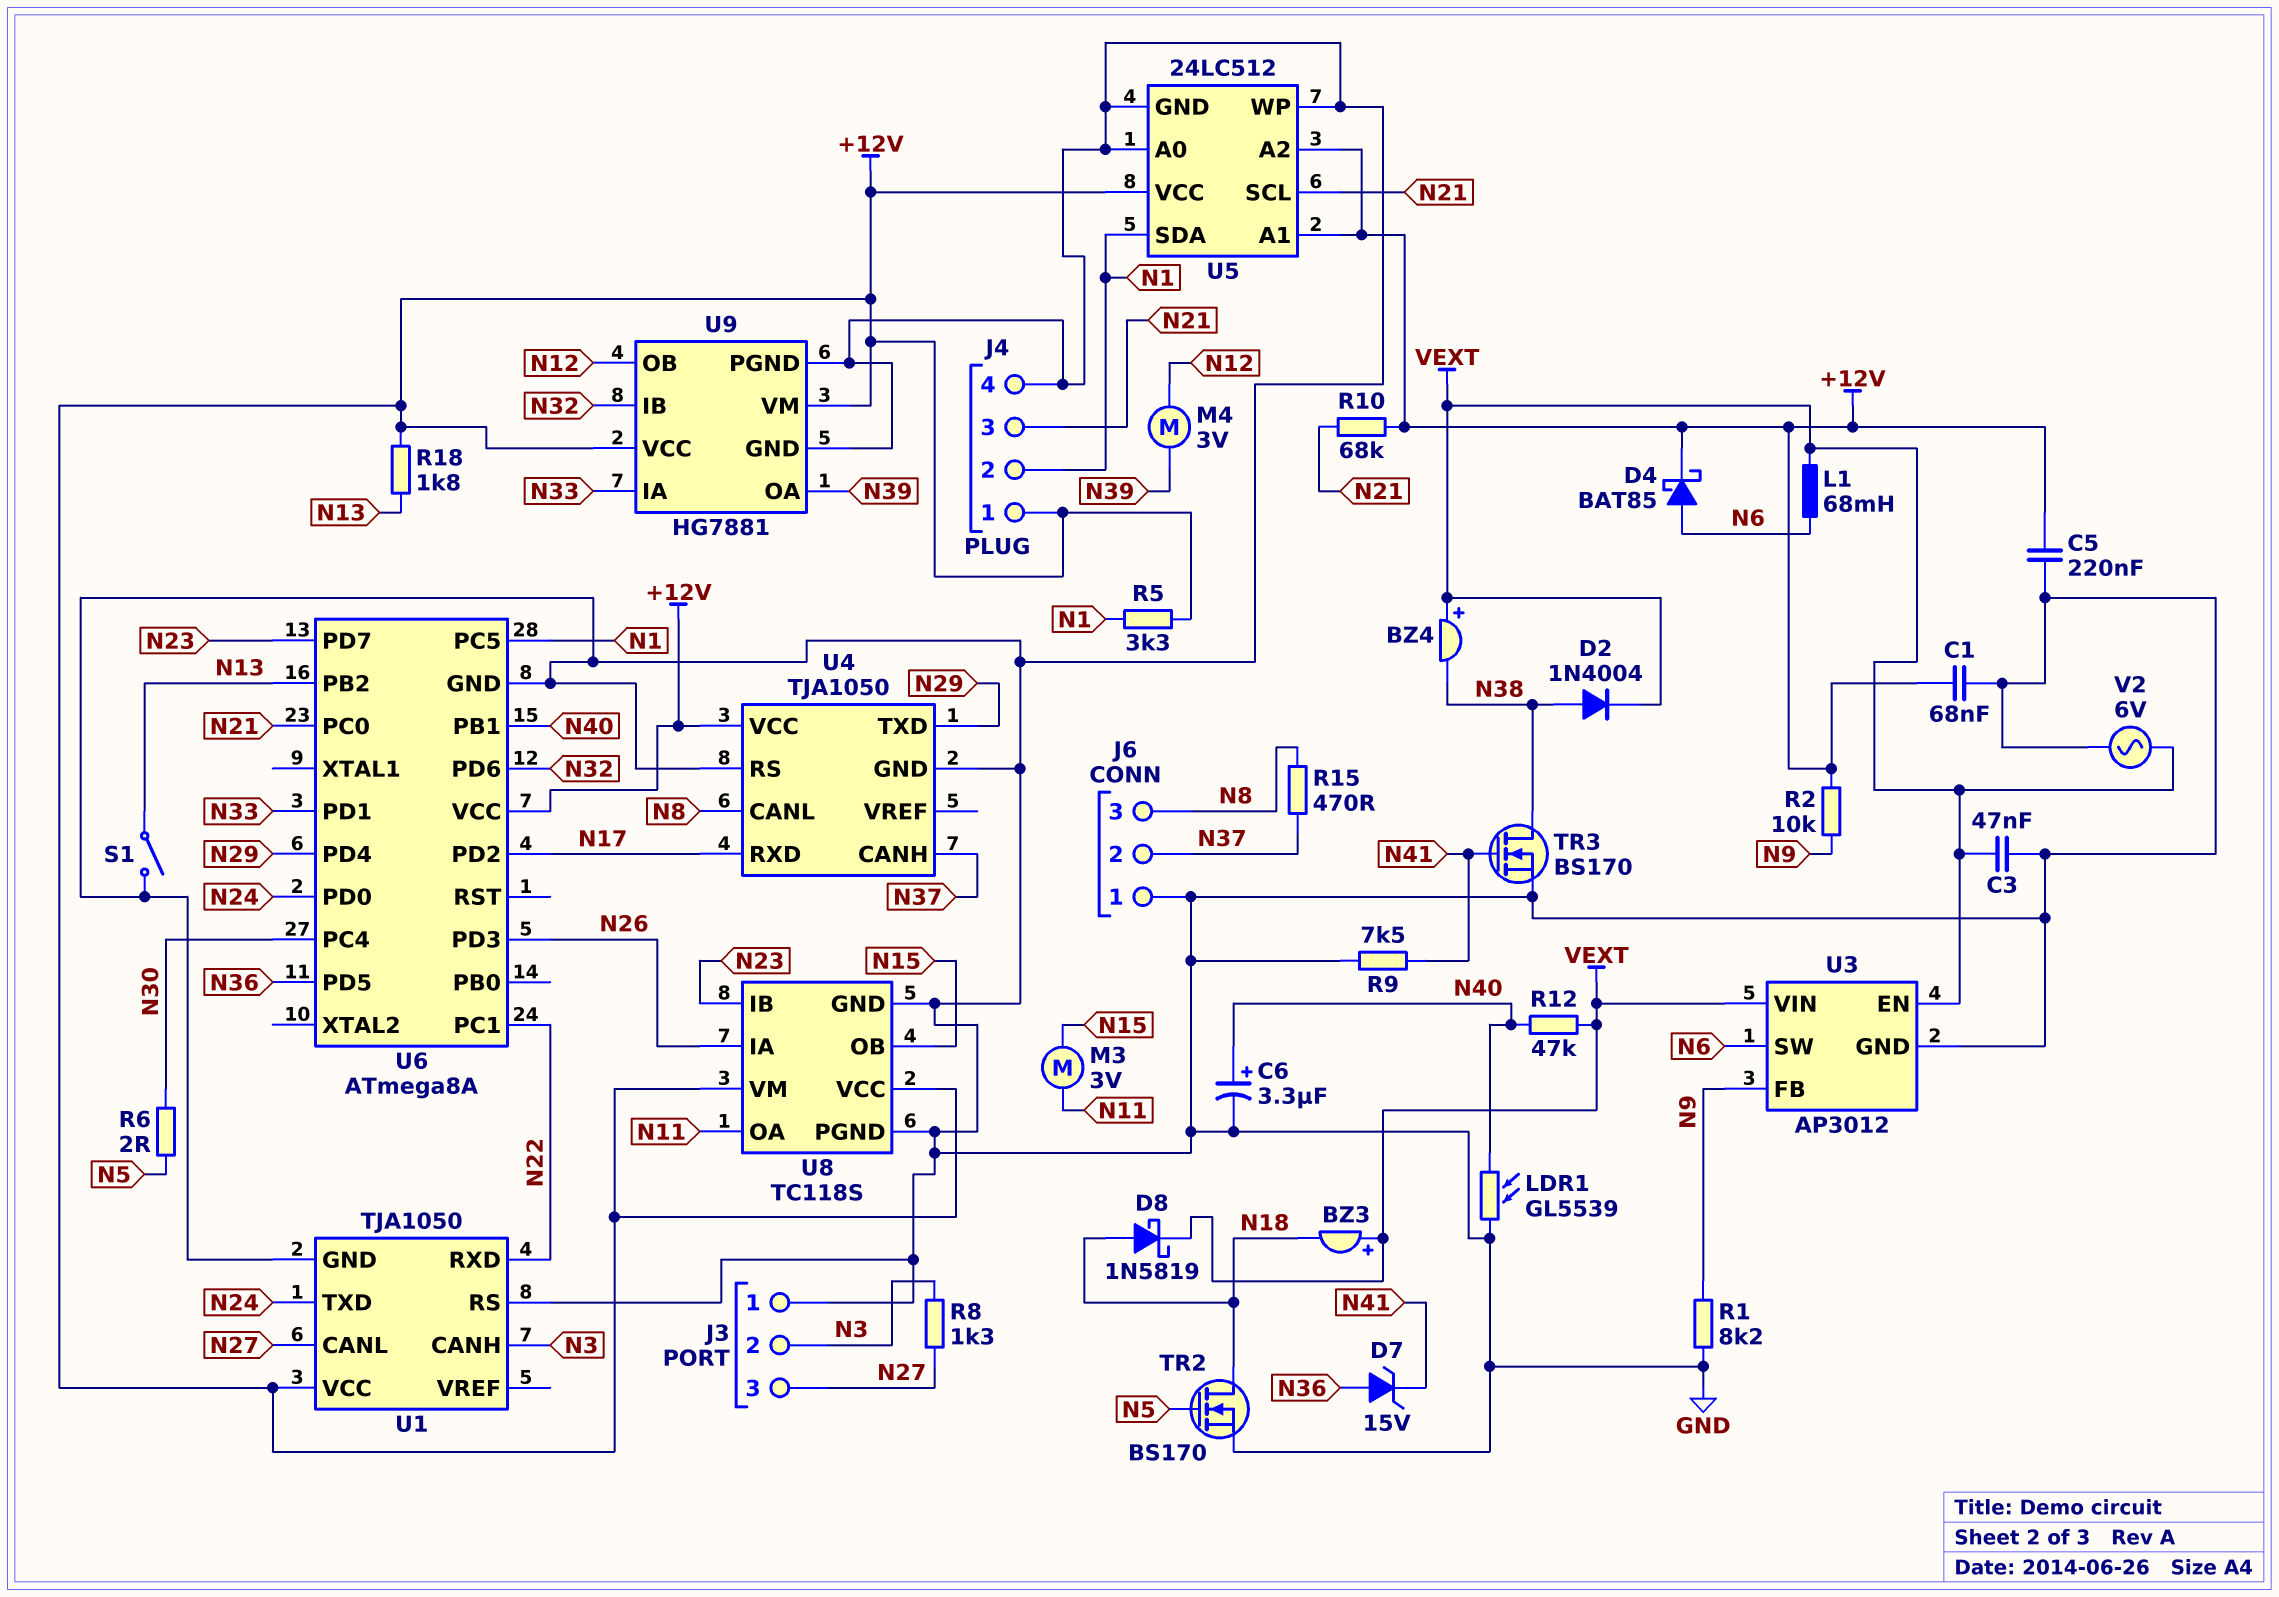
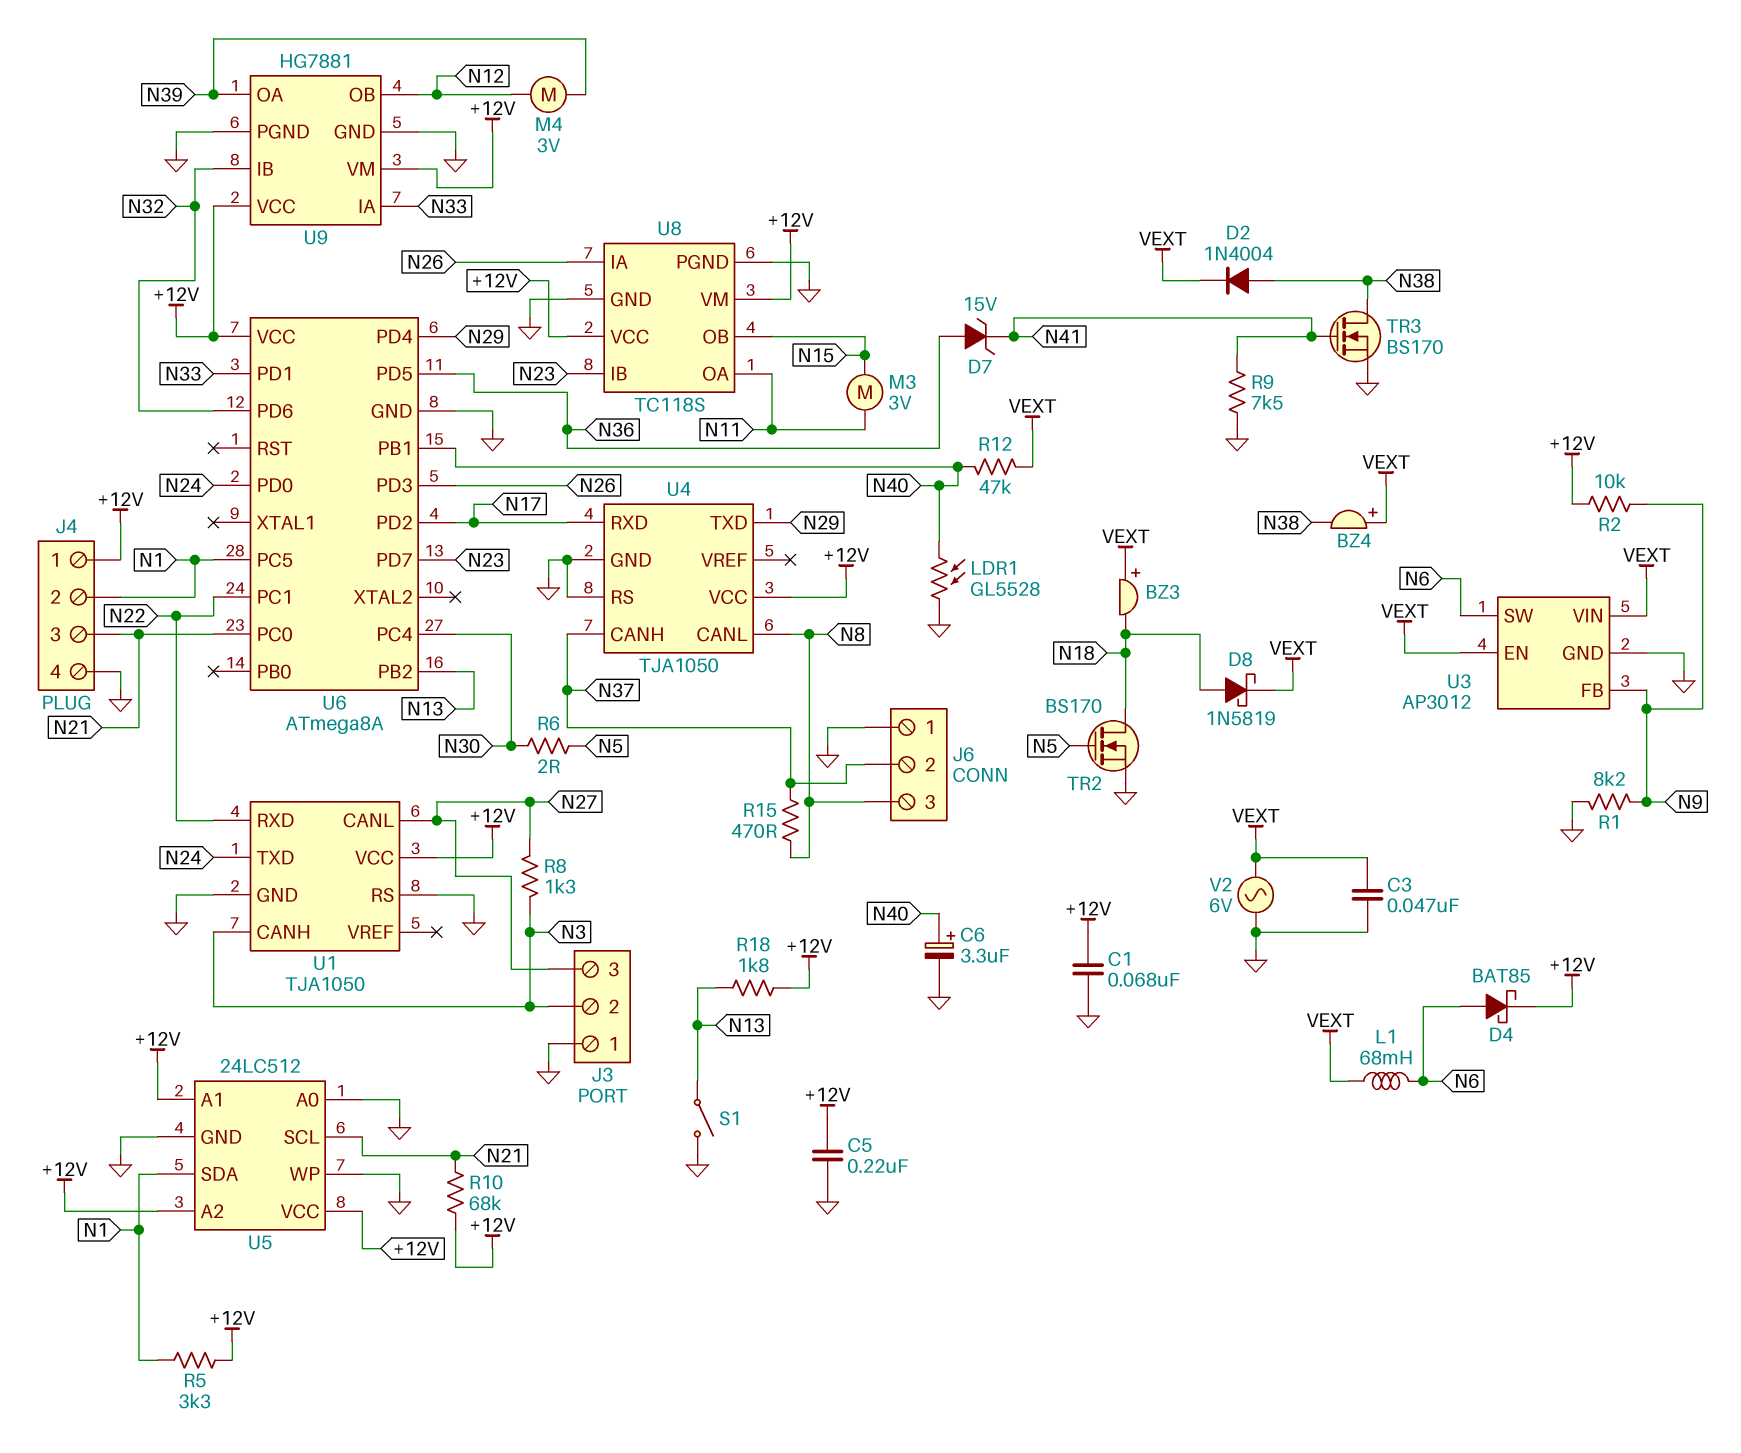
LDR1: GL5539 (GND, N40) -> GL5528 (GND, N40)

